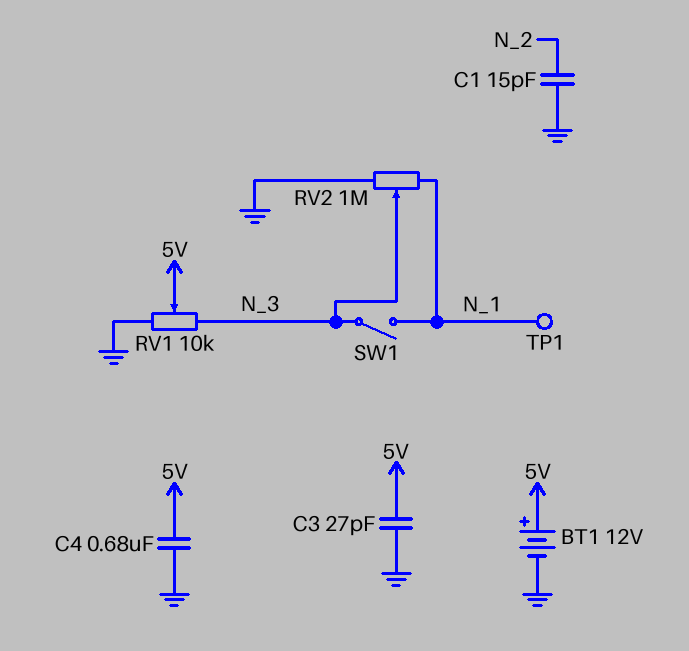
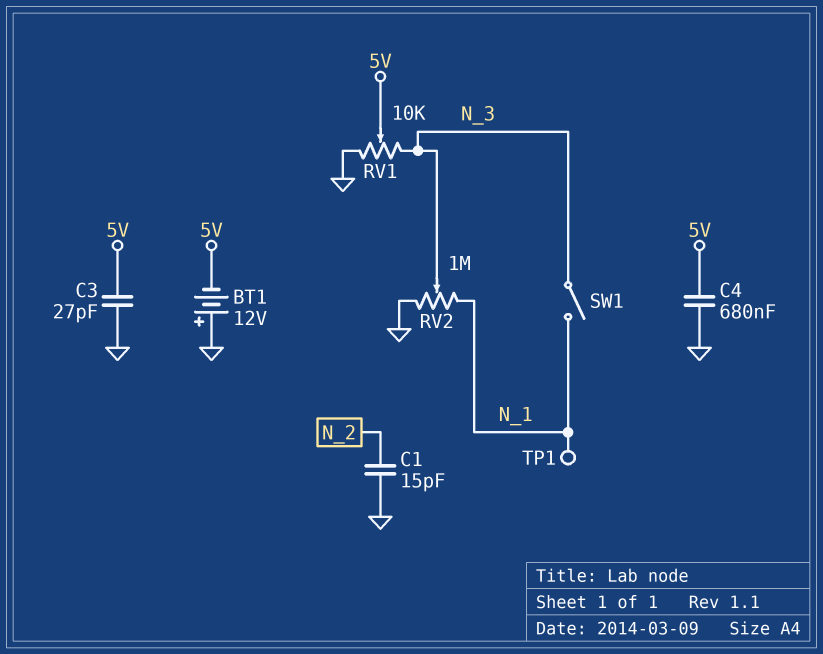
BT1: 12V (plus 5V, minus GND) -> 12V (plus GND, minus 5V)

